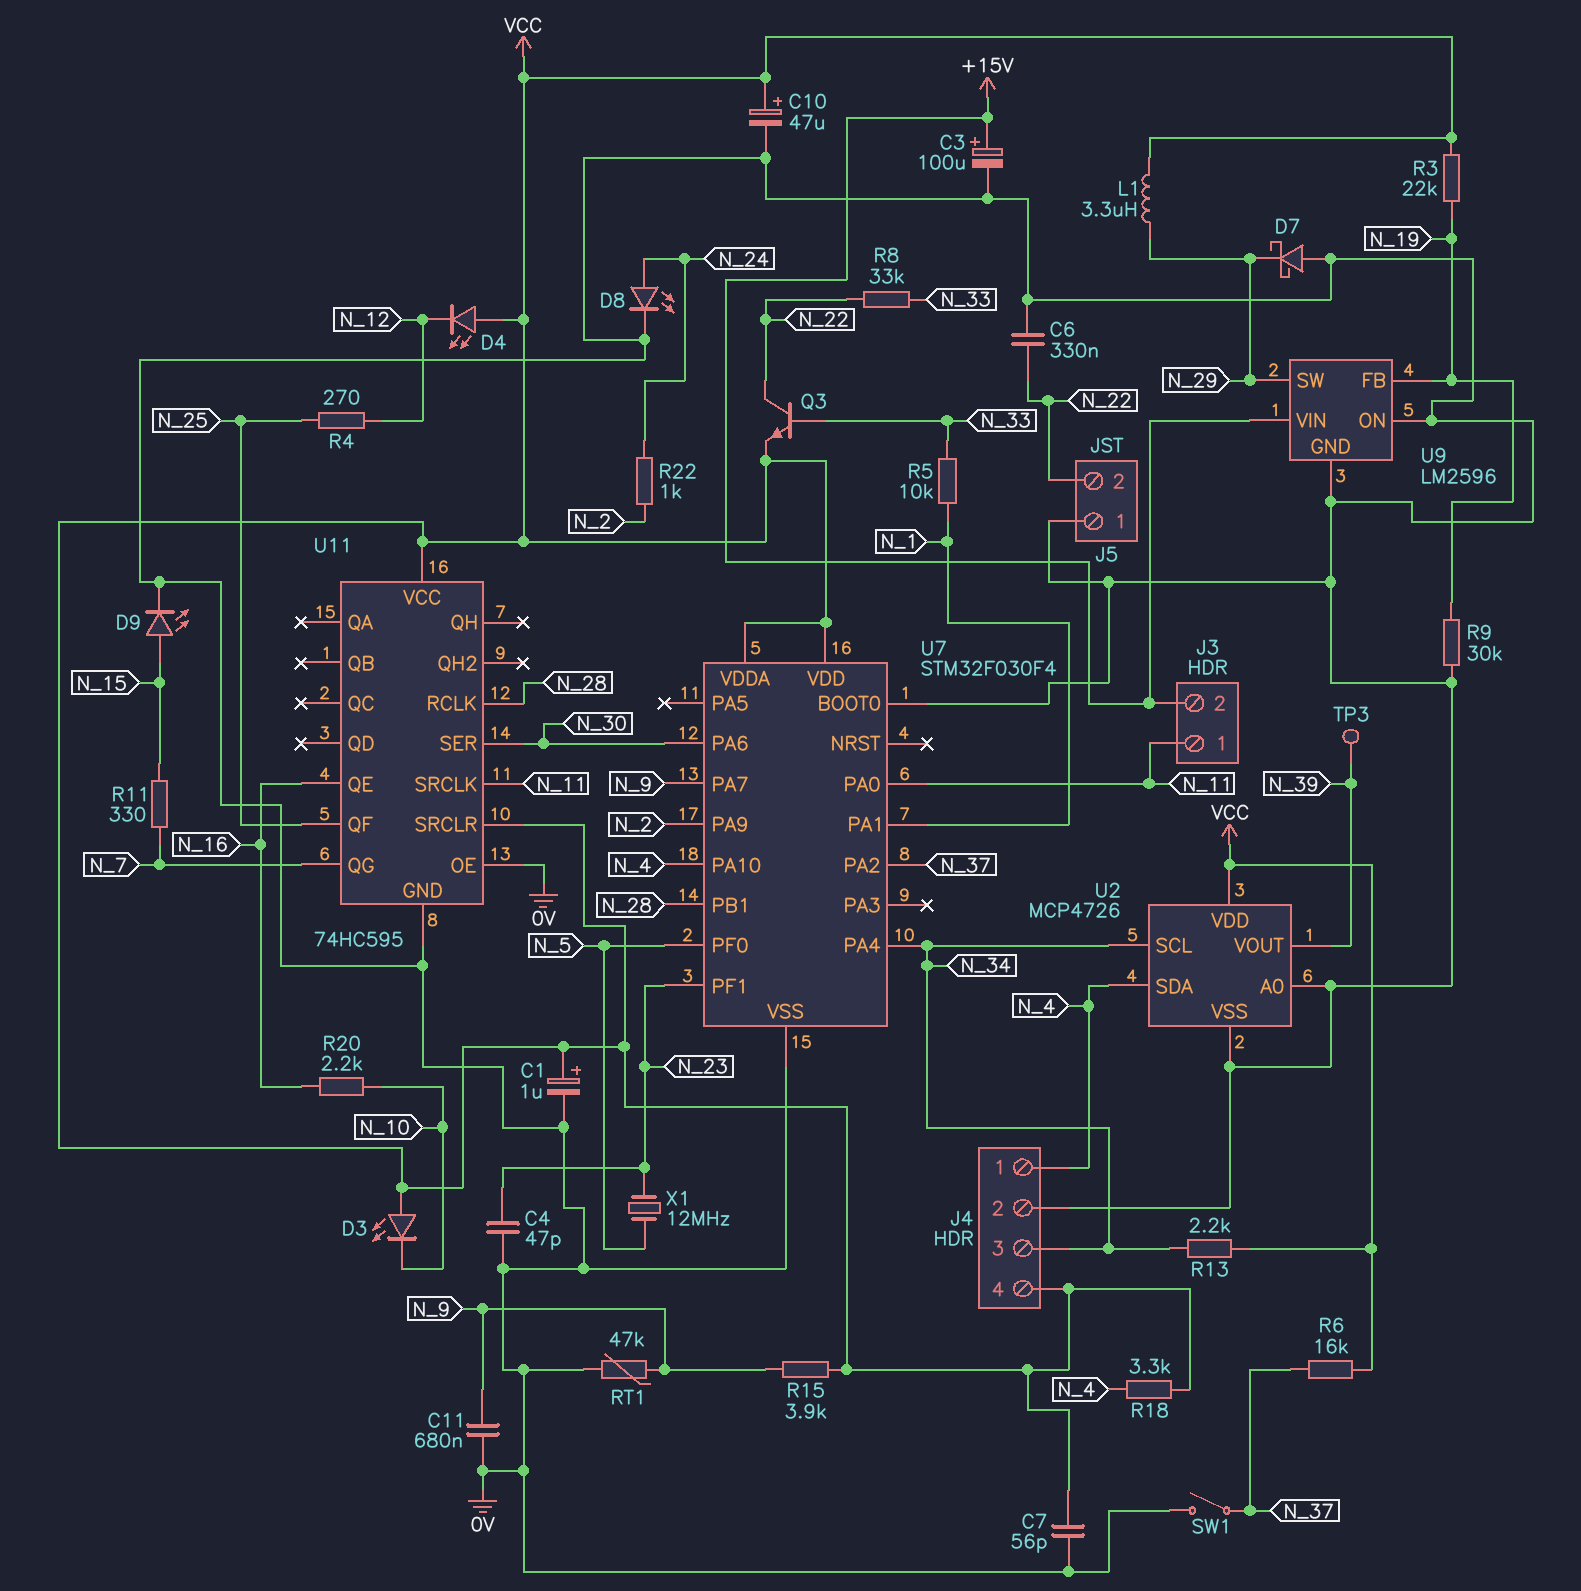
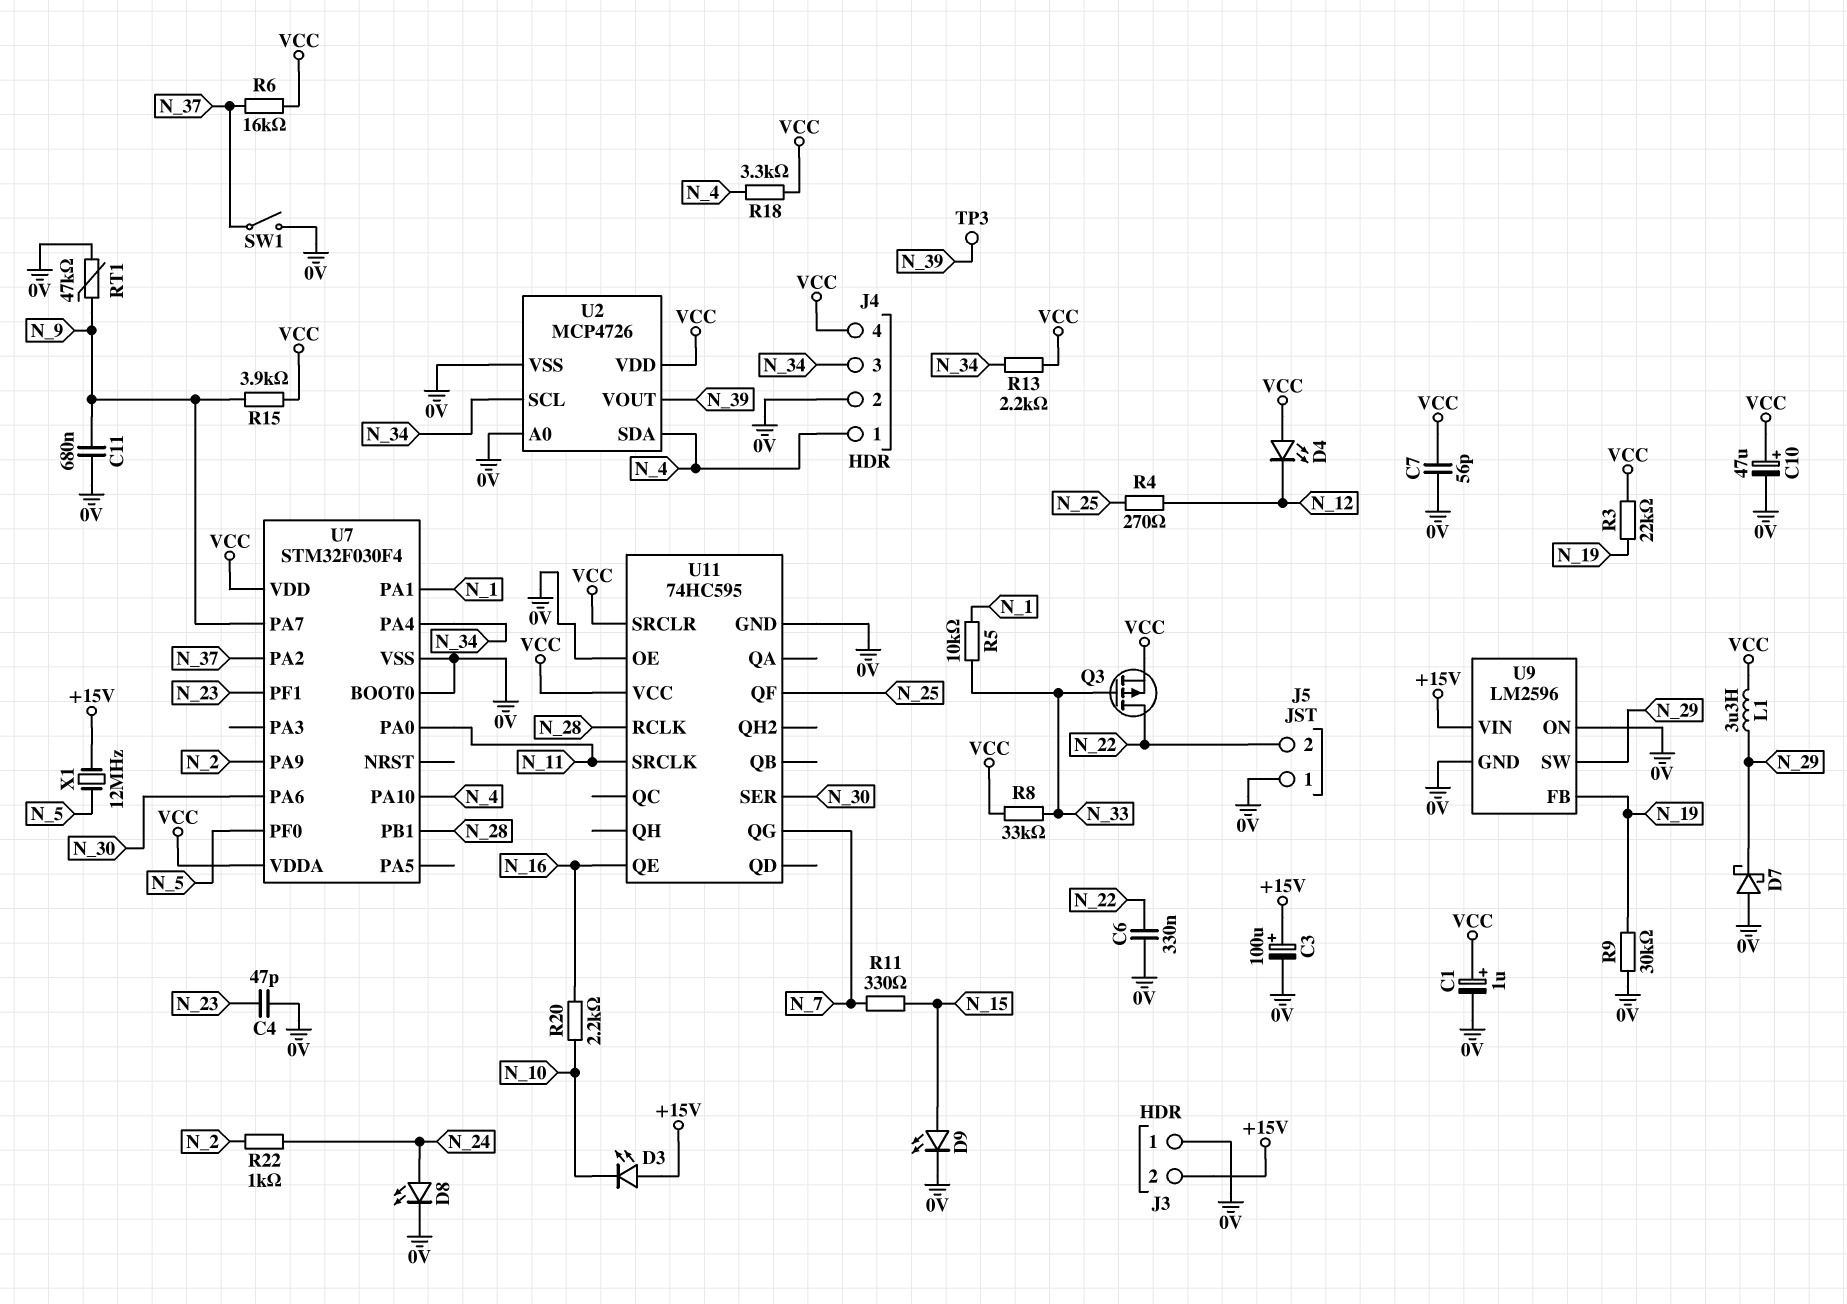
D3: LED (A VCC, K N_10) -> LED (A +15V, K N_10)
J3 pin 1: N_11 -> 0V
Q3: NPN (B N_33, C N_22, E VCC) -> PMOS (G N_33, D N_22, S VCC)
R8: 33k (N_22, N_33) -> 33k (N_33, VCC)
X1: 12MHz (N_5, N_23) -> 12MHz (+15V, N_5)

